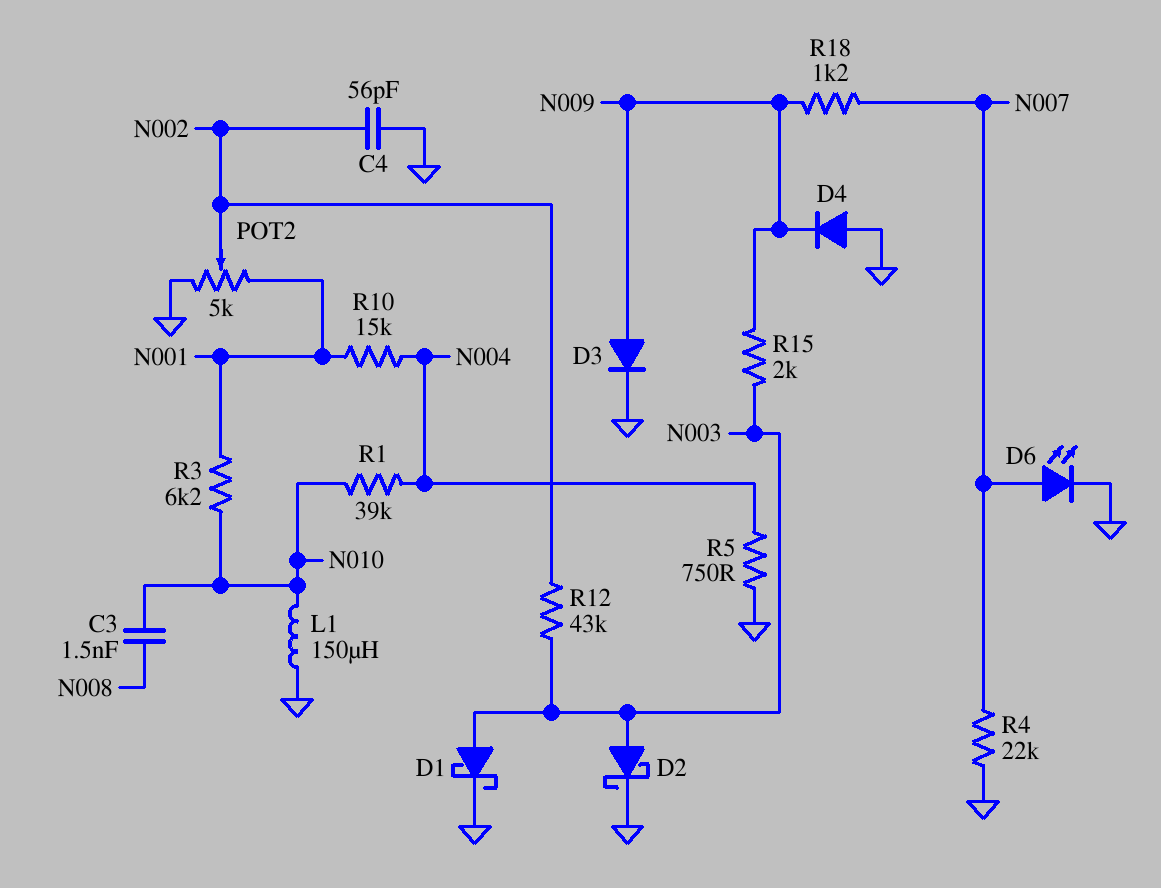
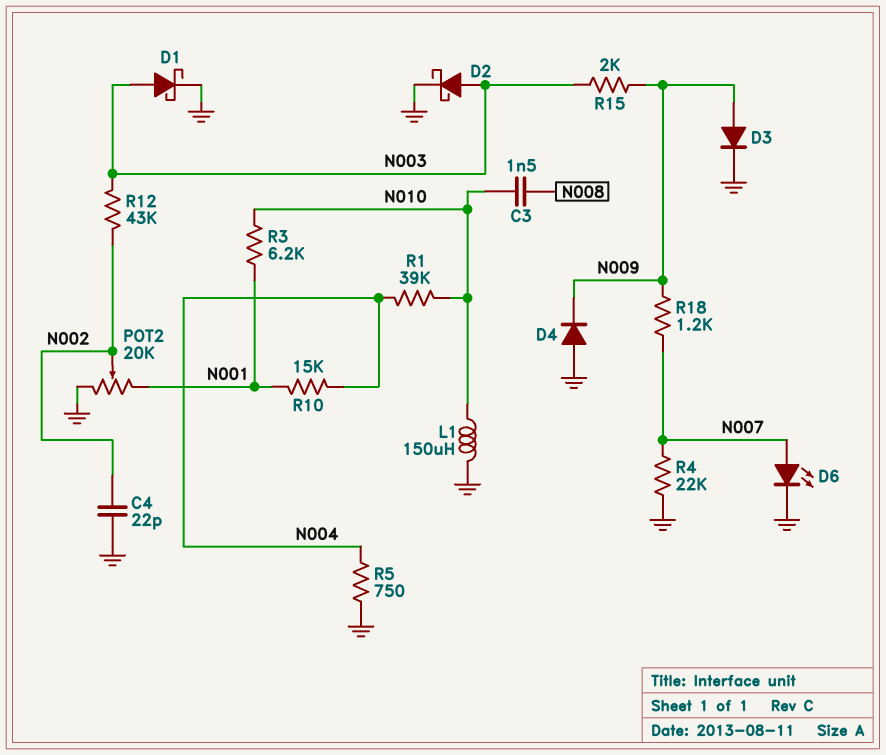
C4: 56pF (GND, N002) -> 22pF (GND, N002)
POT2: 5k (GND, N001, wiper N002) -> 20k (GND, N001, wiper N002)

